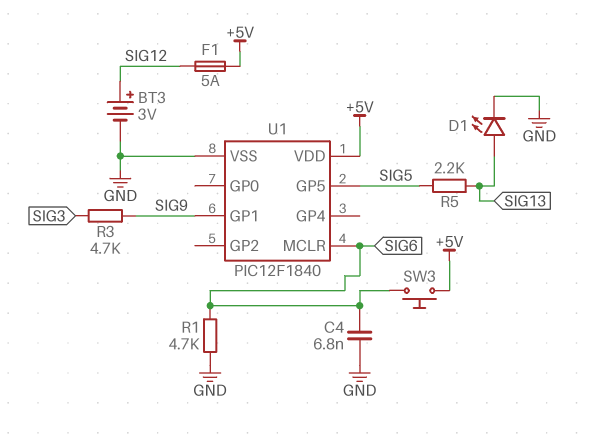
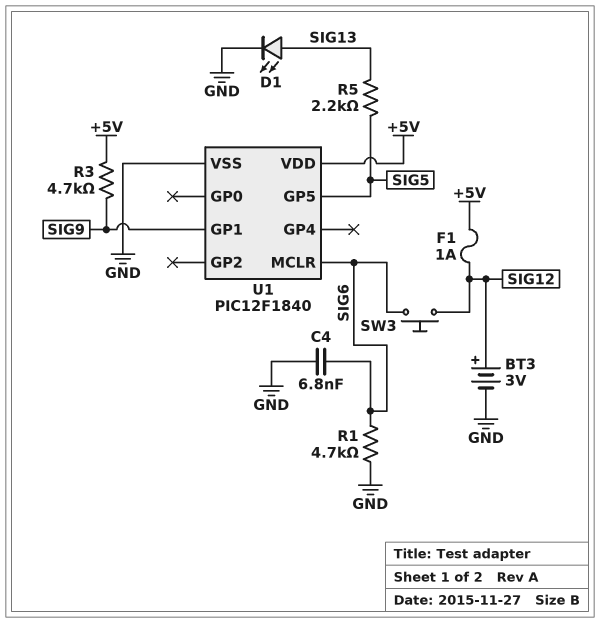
F1: 5A (+5V, SIG12) -> 1A (+5V, SIG12)
R3: 4.7k (SIG3, SIG9) -> 4.7k (+5V, SIG9)
SW3: button (+5V, SIG6) -> button (SIG6, SIG12)

